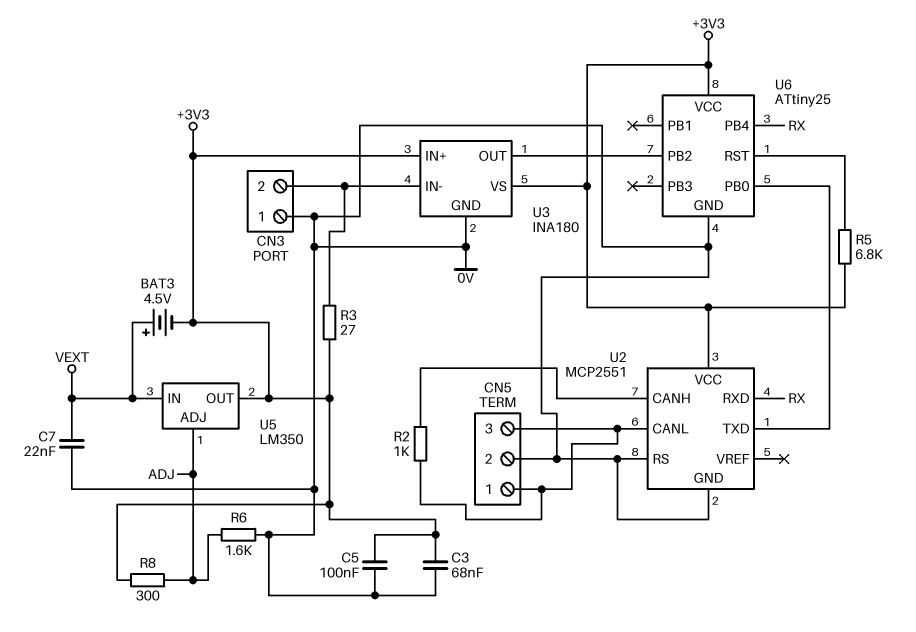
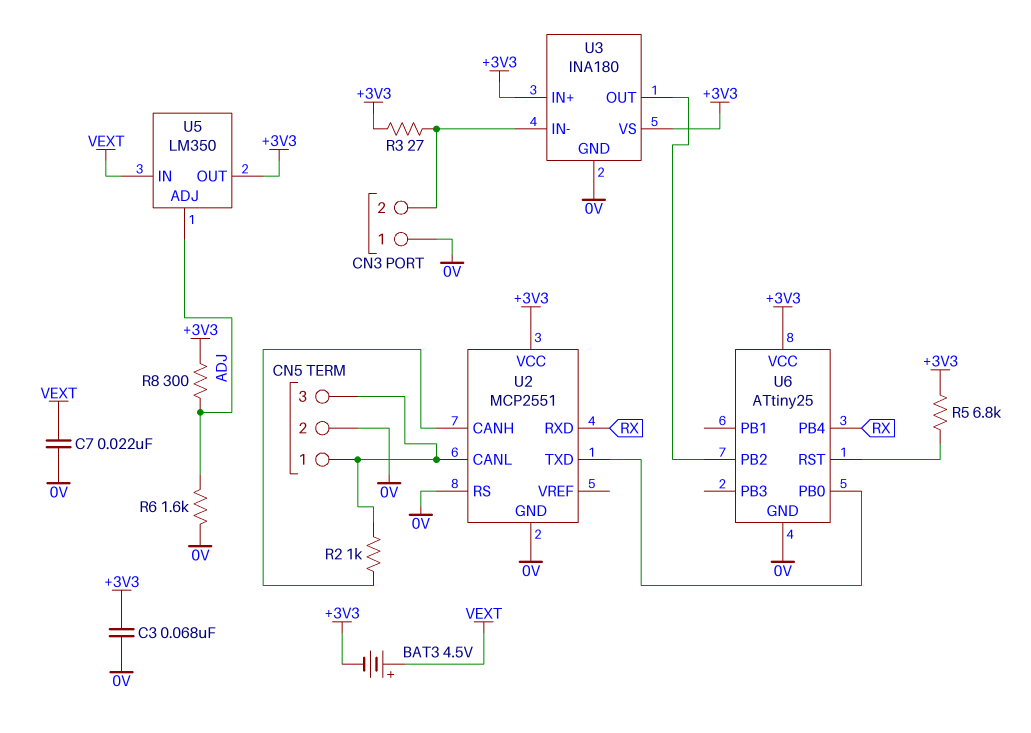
C5: 100nF (+3V3, 0V) -> none

